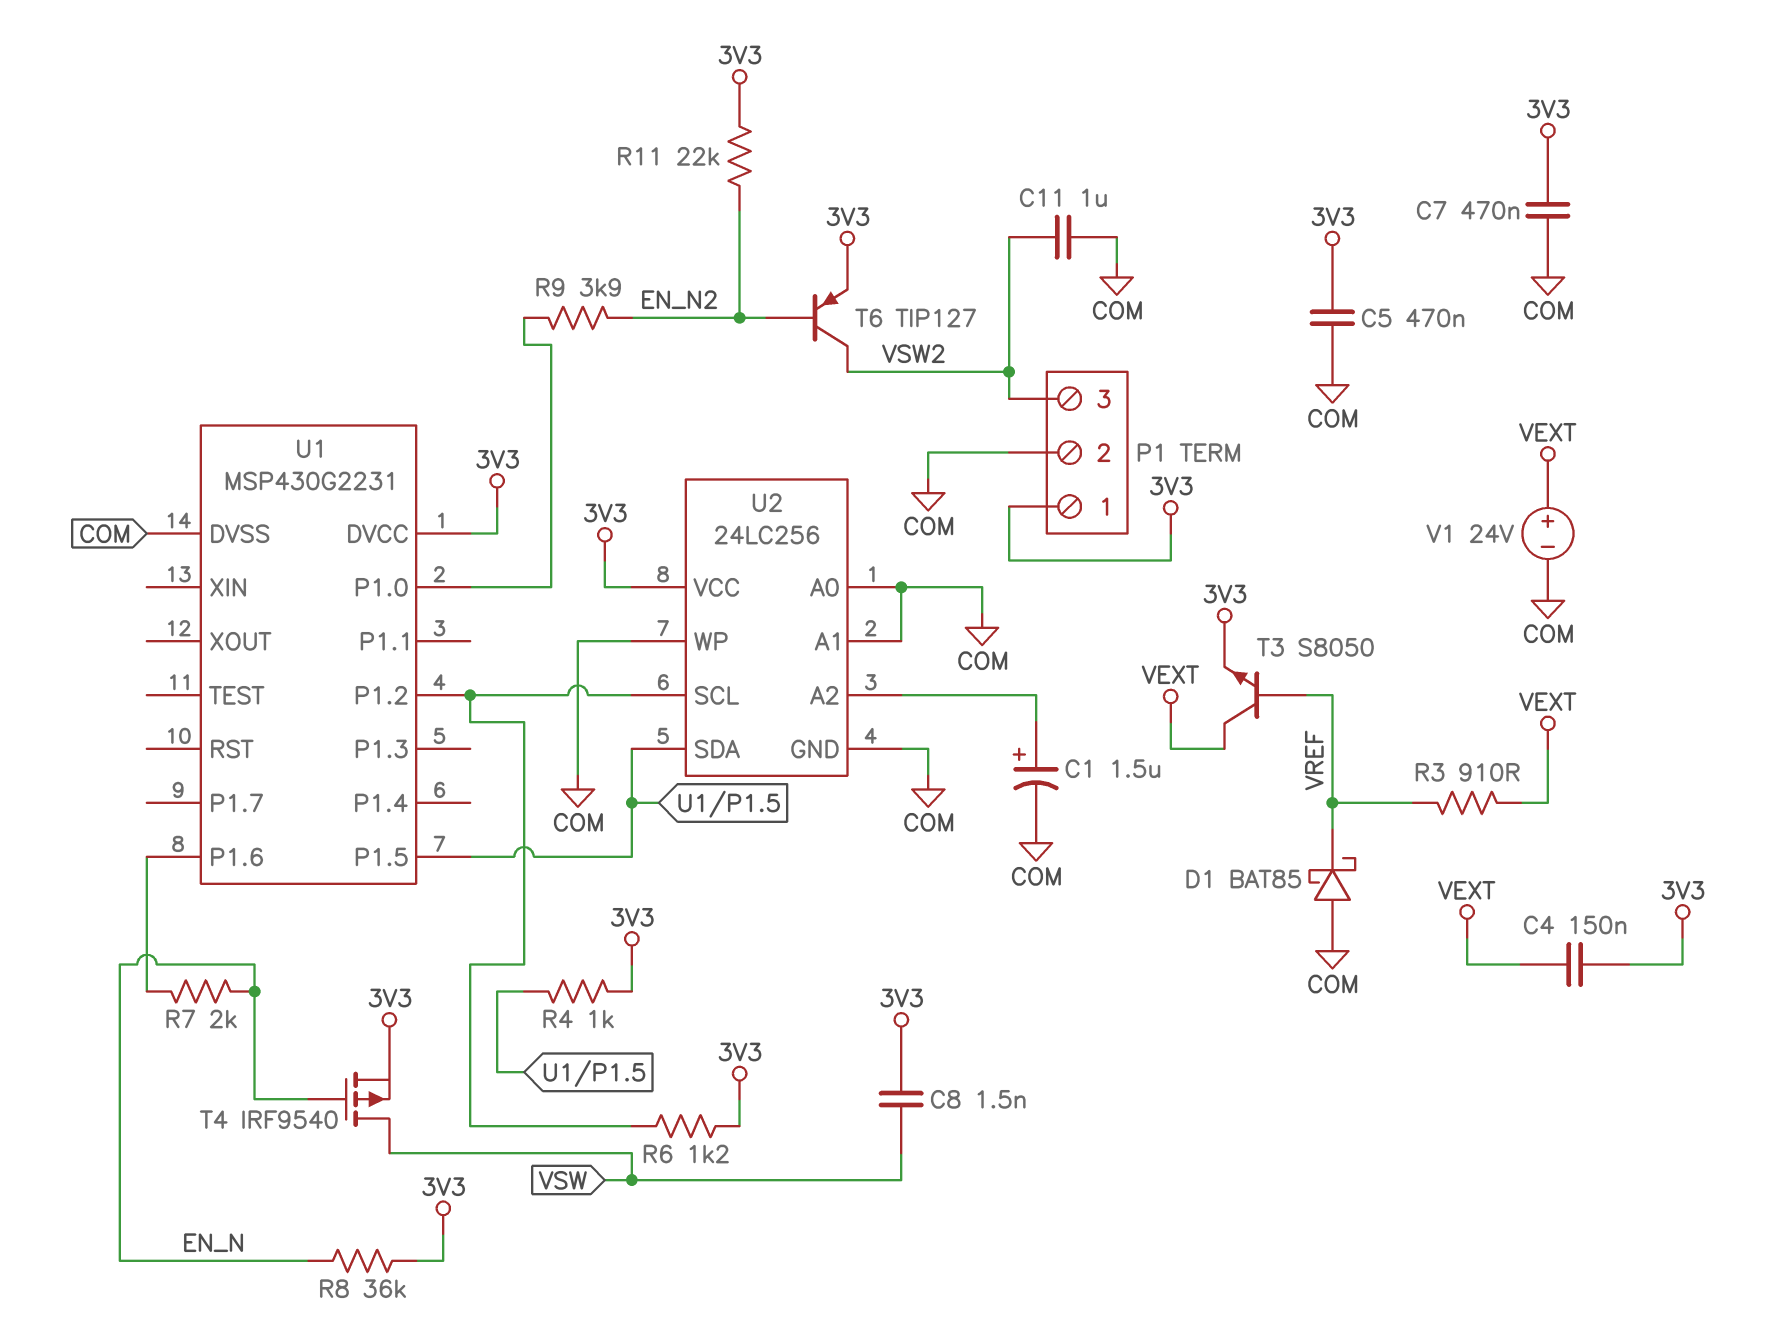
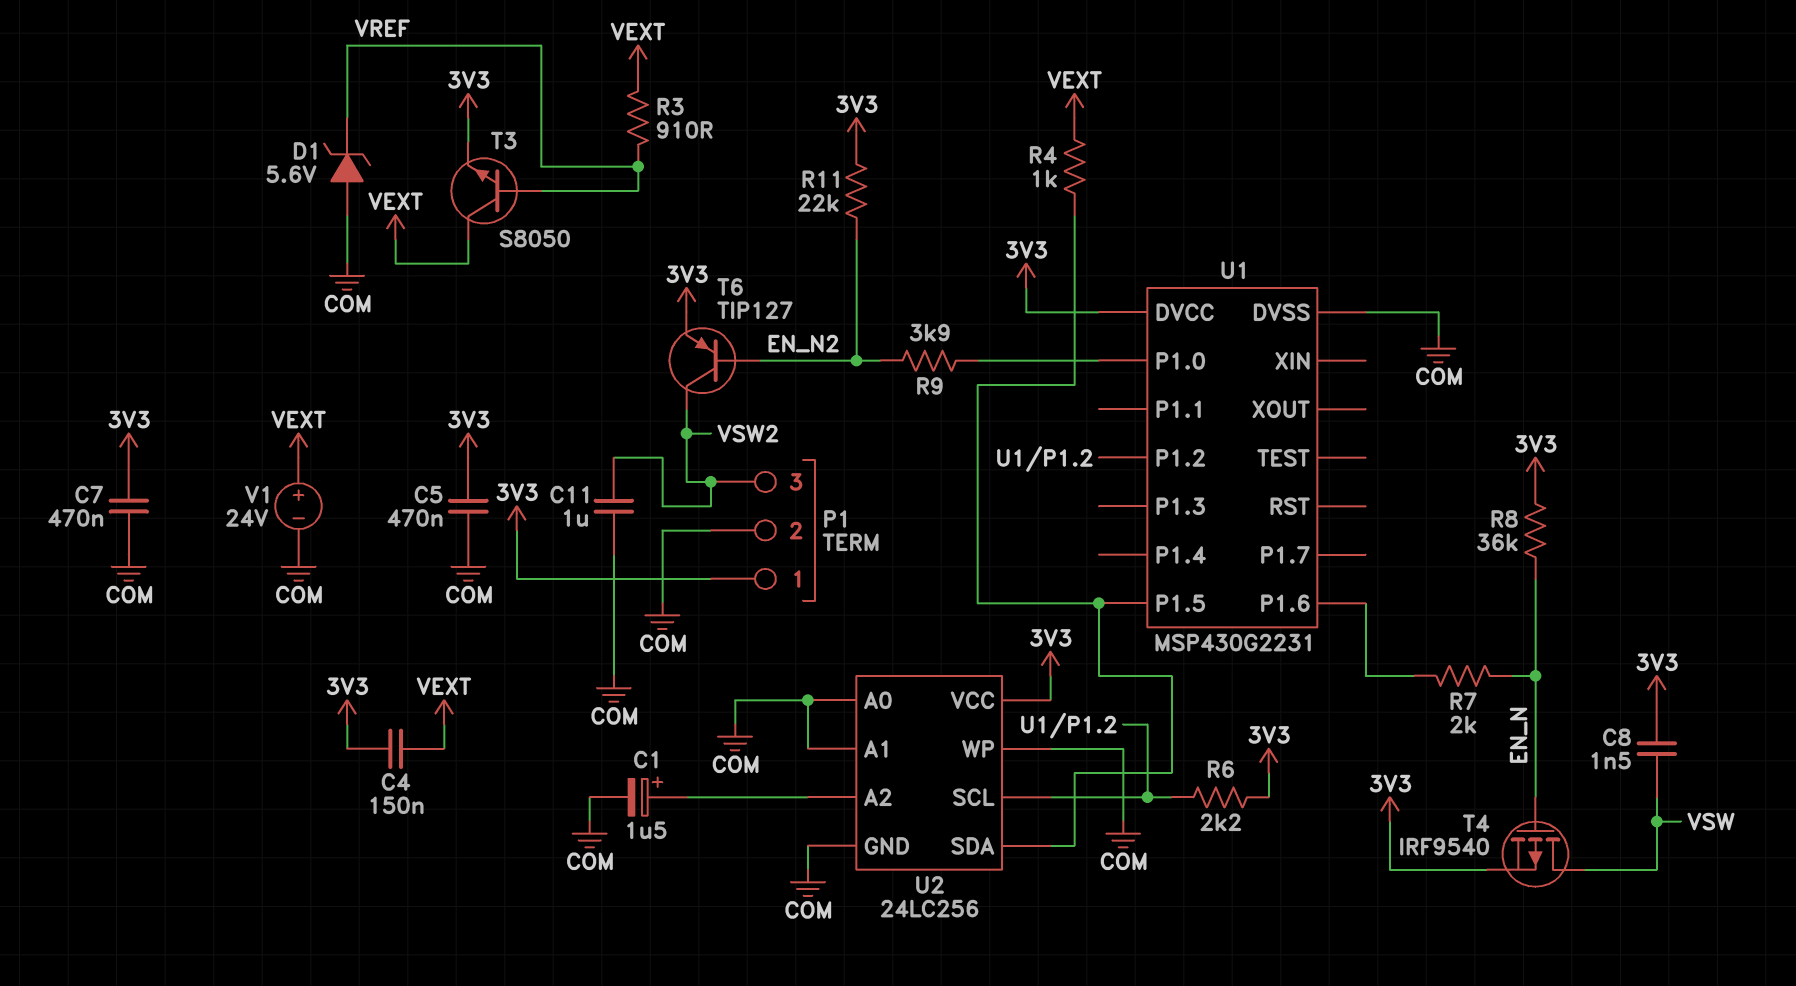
D1: schottky BAT85 (A COM, K VREF) -> zener 5.6V (A COM, K VREF)
R4: 1k (3V3, U1/P1.5) -> 1k (U1/P1.5, VEXT)
R6: 1.2k (3V3, U1/P1.2) -> 2.2k (3V3, U1/P1.2)

